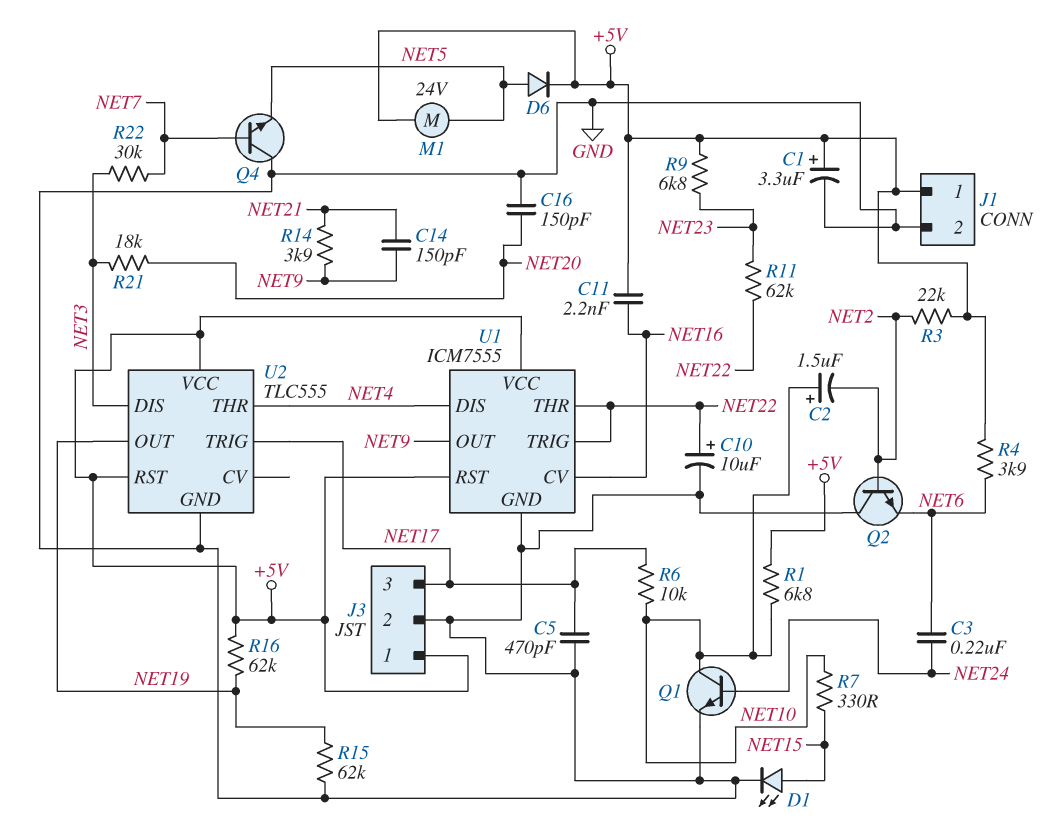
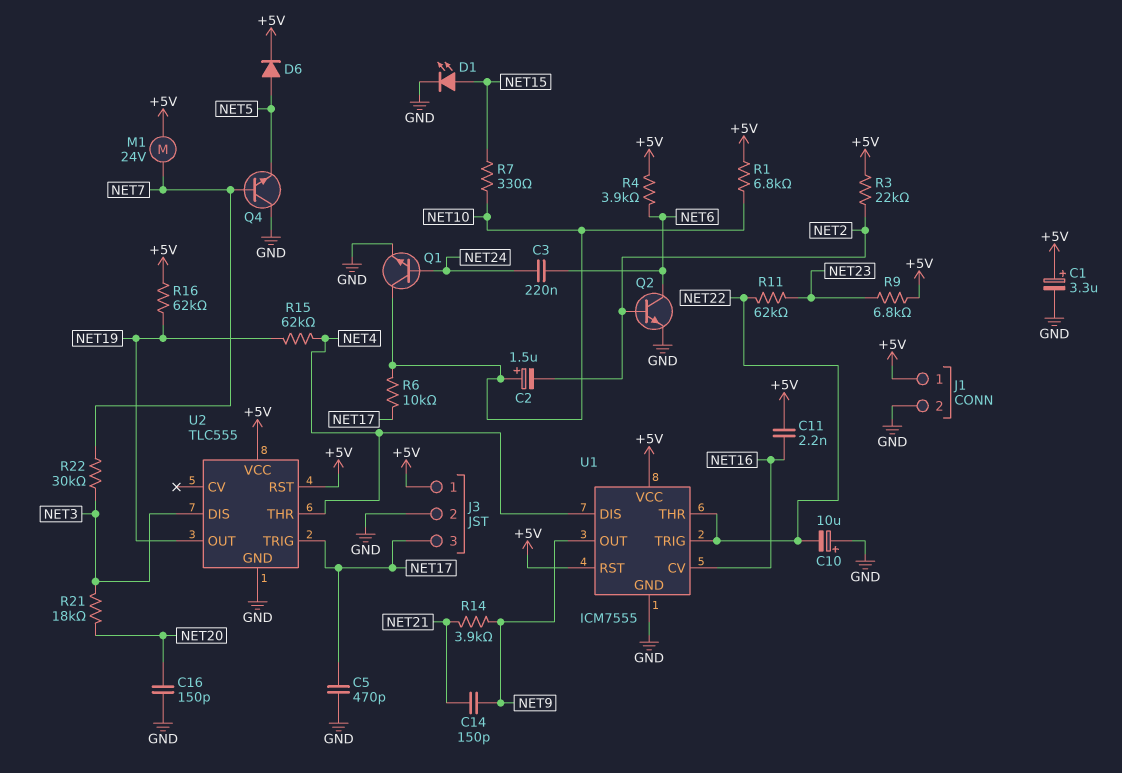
C10: 10uF (plus NET22, minus GND) -> 10uF (plus GND, minus NET22)
M1: motor 24V (+5V, NET5) -> motor 24V (+5V, NET7)
Q2: NPN (B NET2, C GND, E NET6) -> NPN (B NET2, C NET6, E GND)
R15: 62k (GND, NET19) -> 62k (NET4, NET19)

